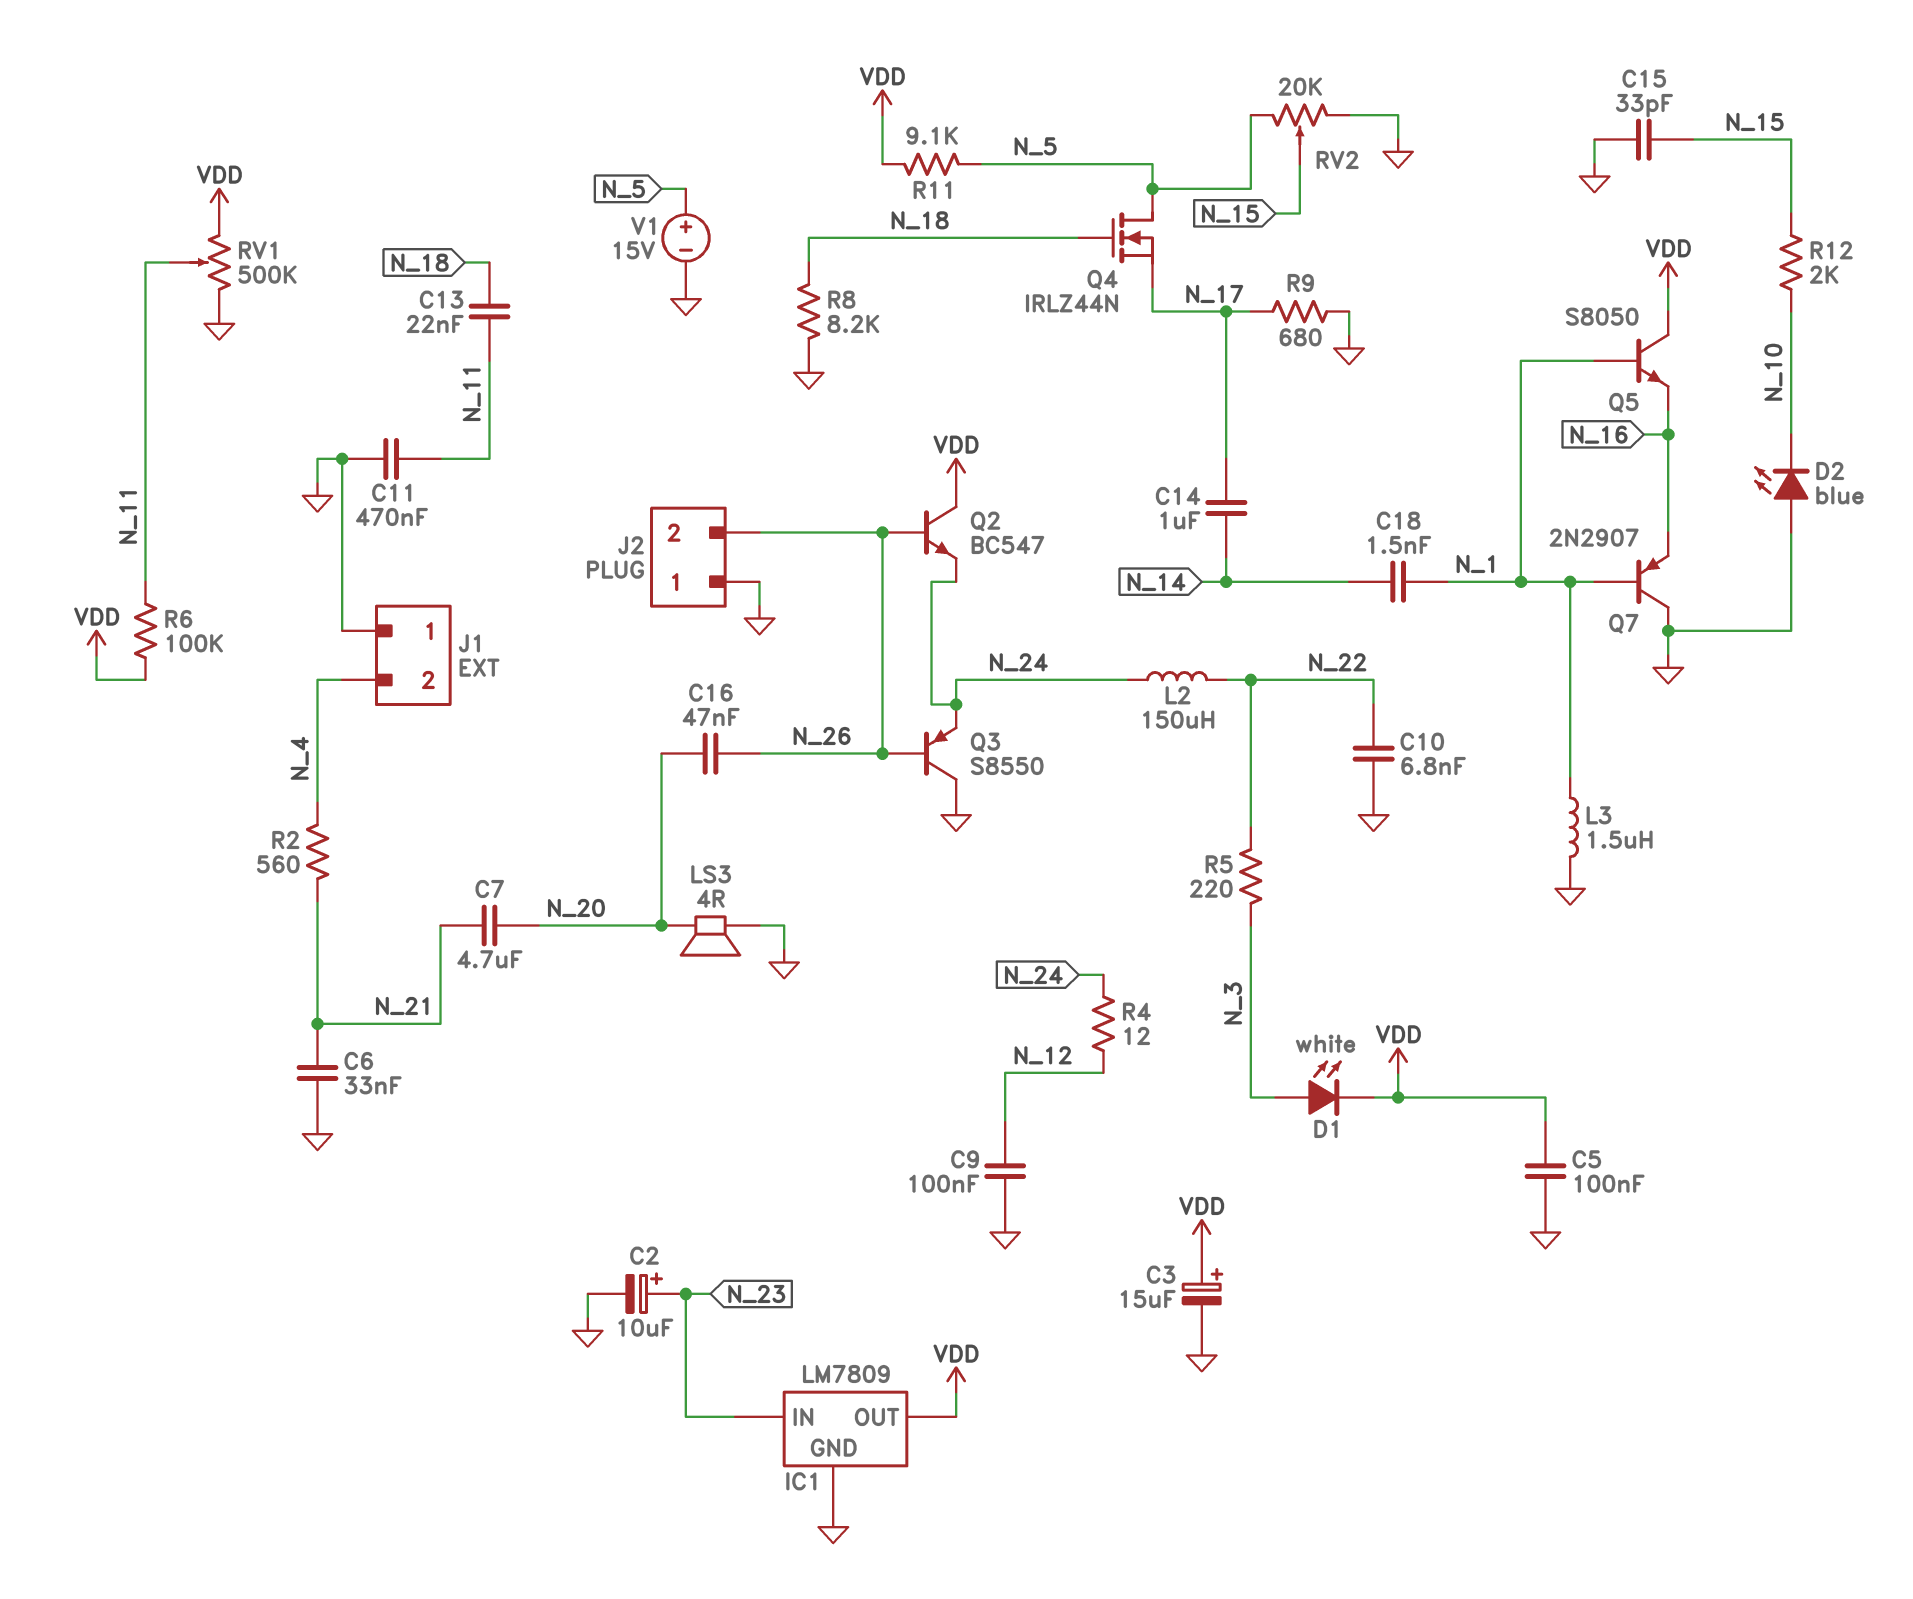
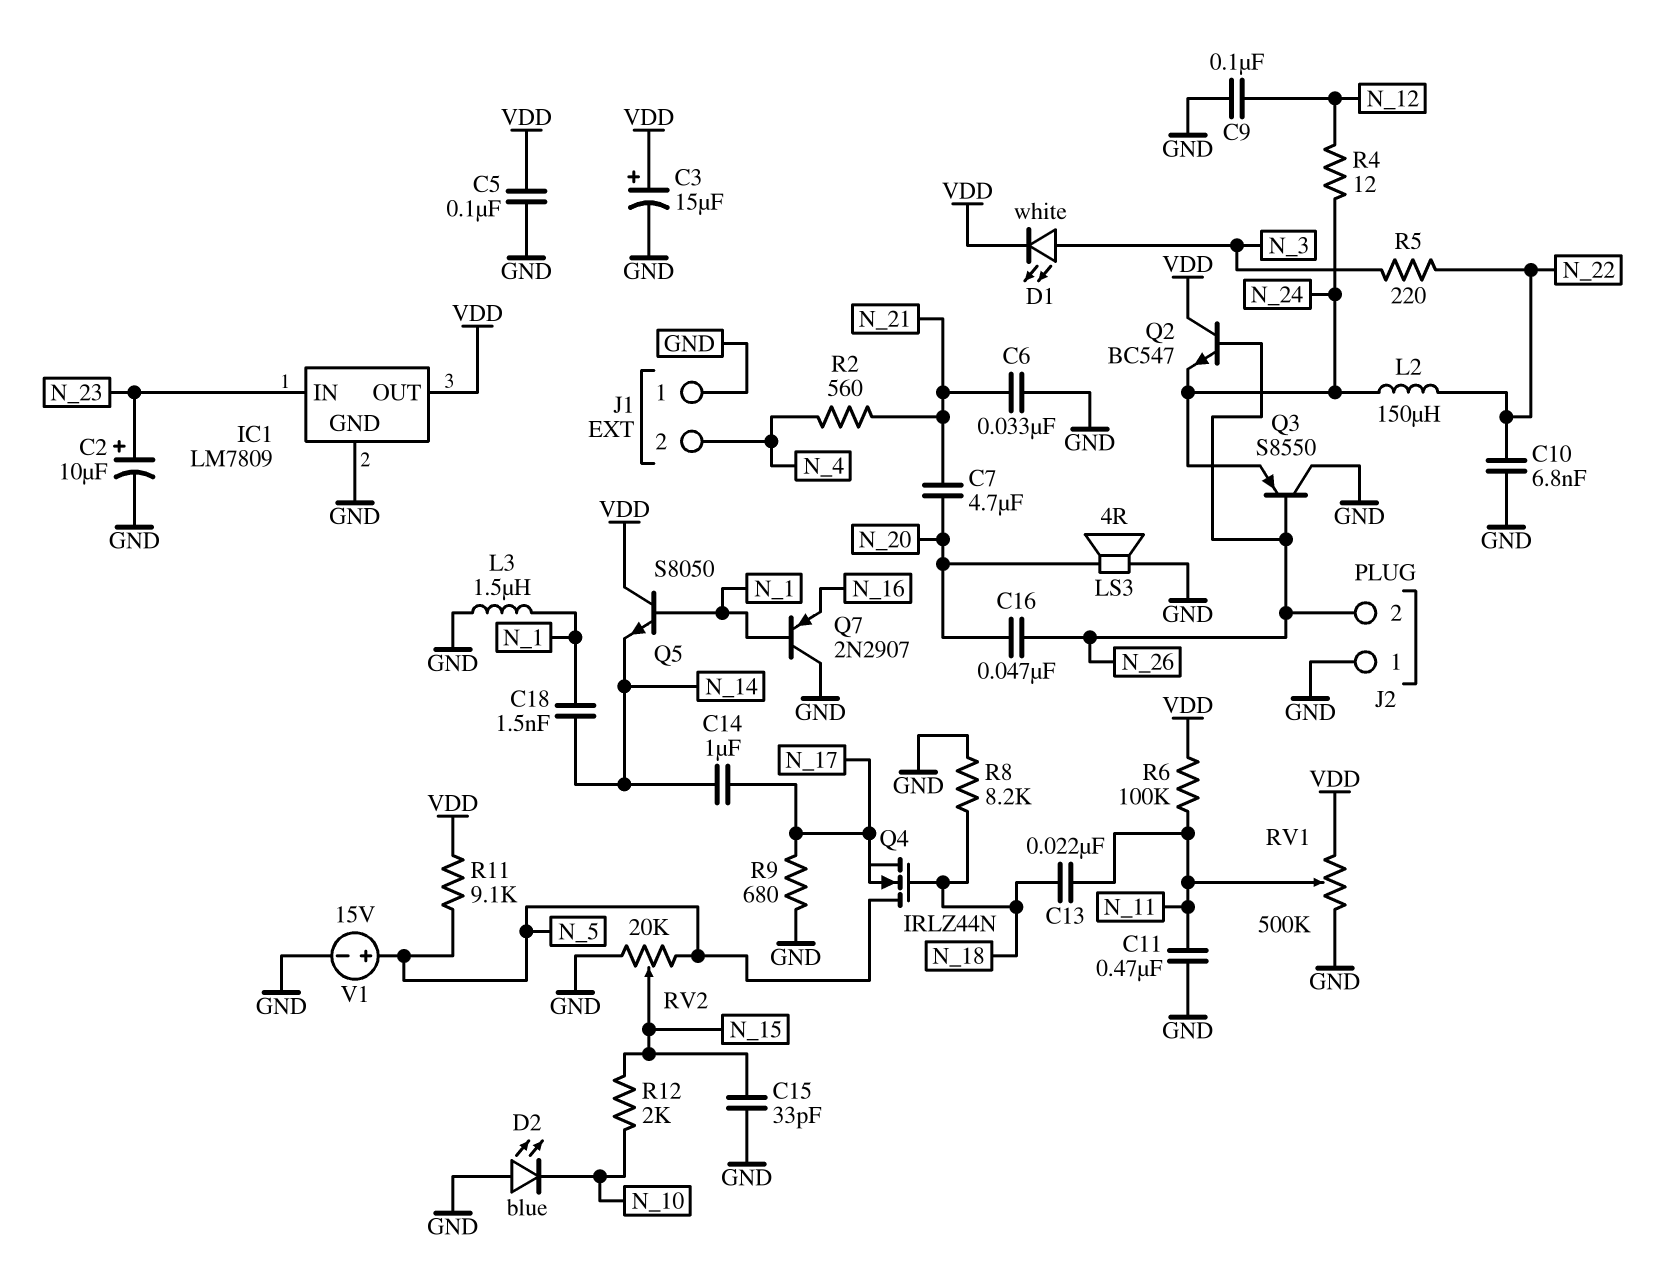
Q5: NPN S8050 (B N_1, C VDD, E N_16) -> NPN S8050 (B N_1, C VDD, E N_14)

